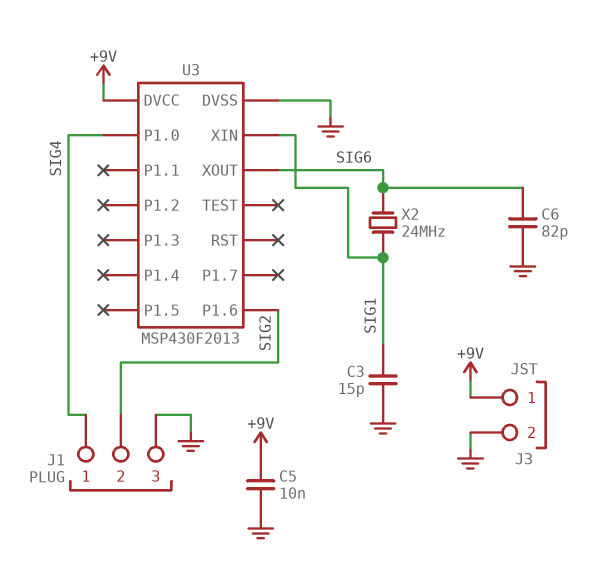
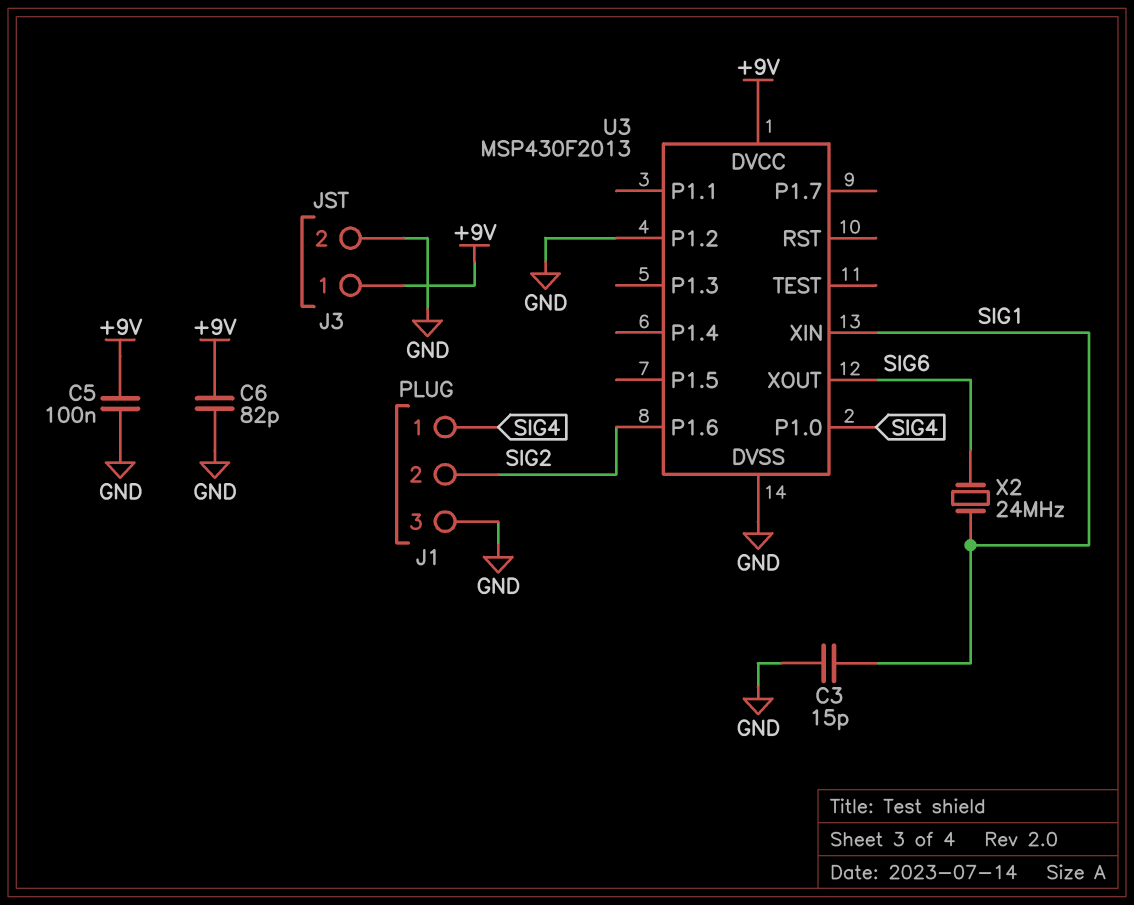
C5: 10nF (+9V, GND) -> 100nF (+9V, GND)
C6: 82pF (GND, SIG6) -> 82pF (+9V, GND)
U3 pin P1.2: none -> GND

